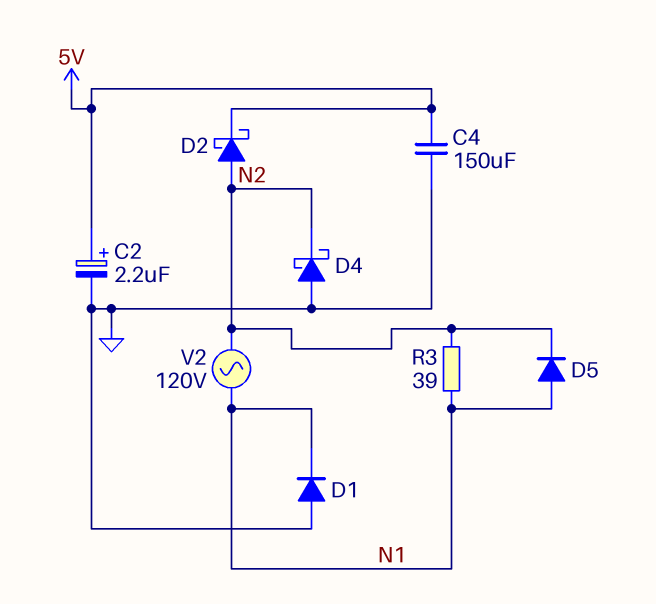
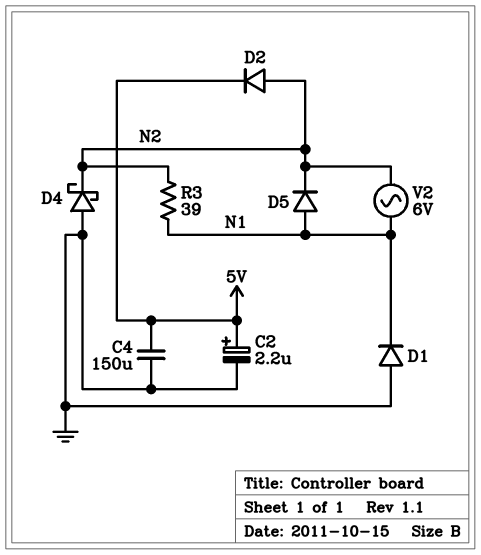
D2: schottky (A N2, K 5V) -> diode (A N2, K 5V)
V2: AC 120V (N1, N2) -> AC 6V (N1, N2)

